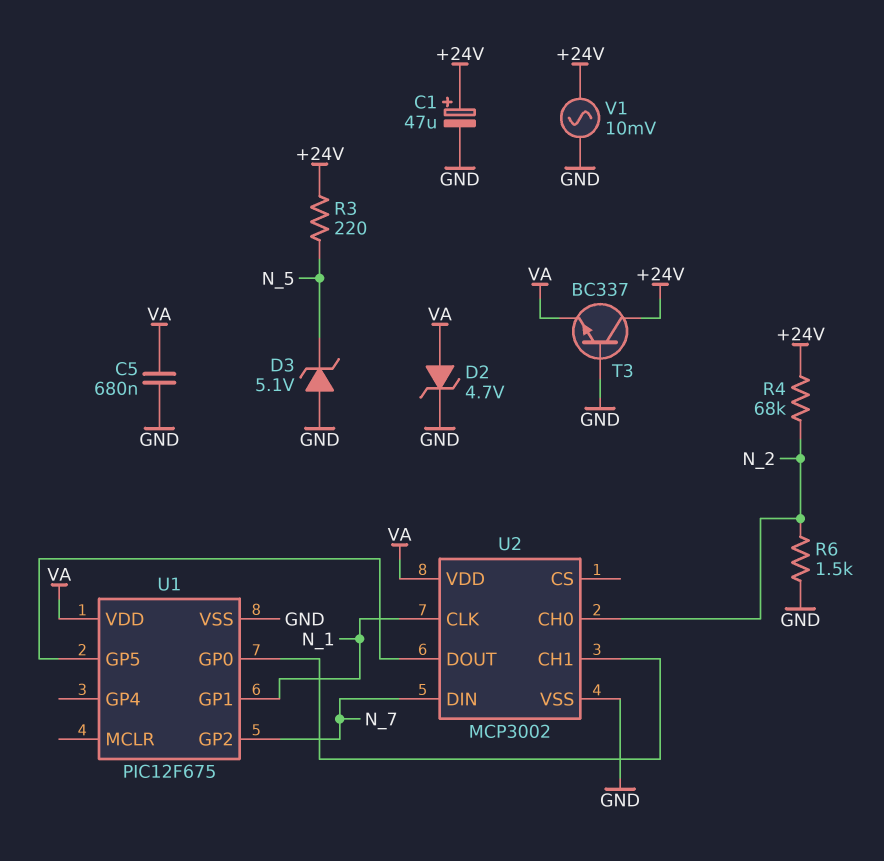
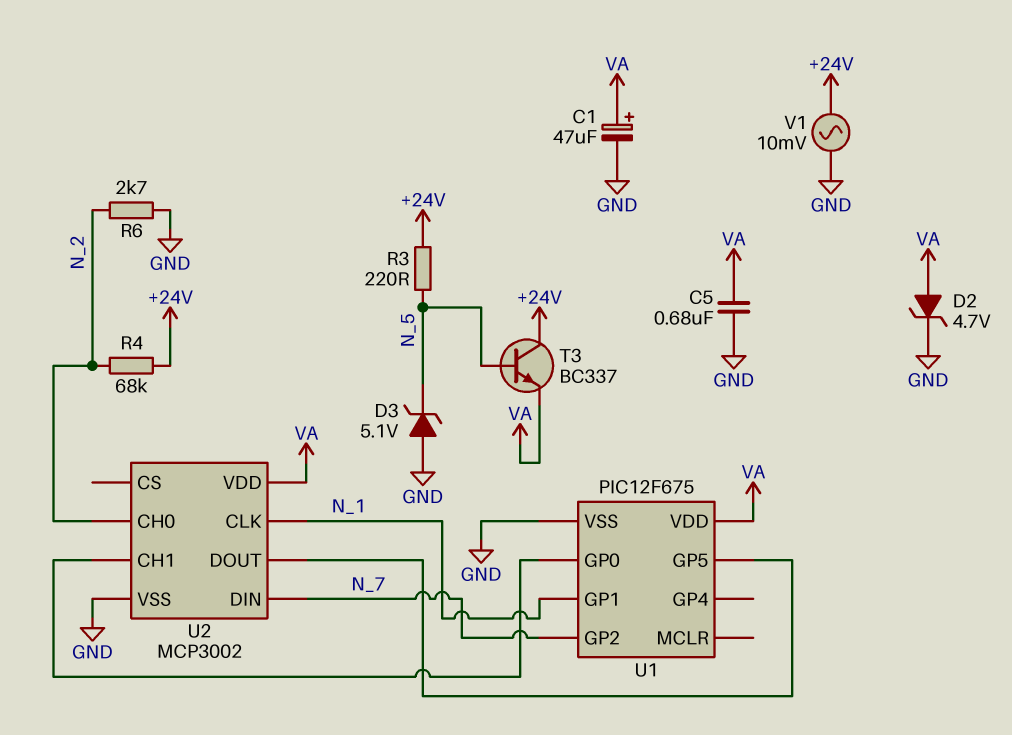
C1: 47uF (plus +24V, minus GND) -> 47uF (plus VA, minus GND)
R6: 1.5k (GND, N_2) -> 2.7k (GND, N_2)
T3: NPN BC337 (B GND, C +24V, E VA) -> NPN BC337 (B N_5, C +24V, E VA)

